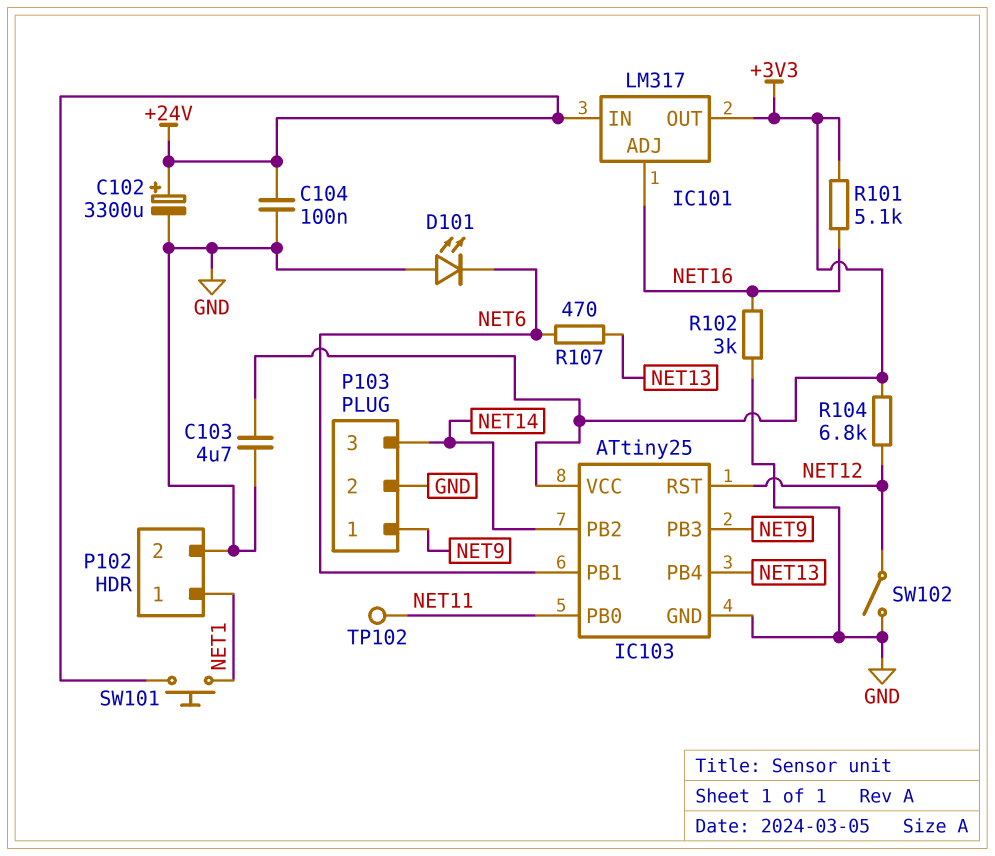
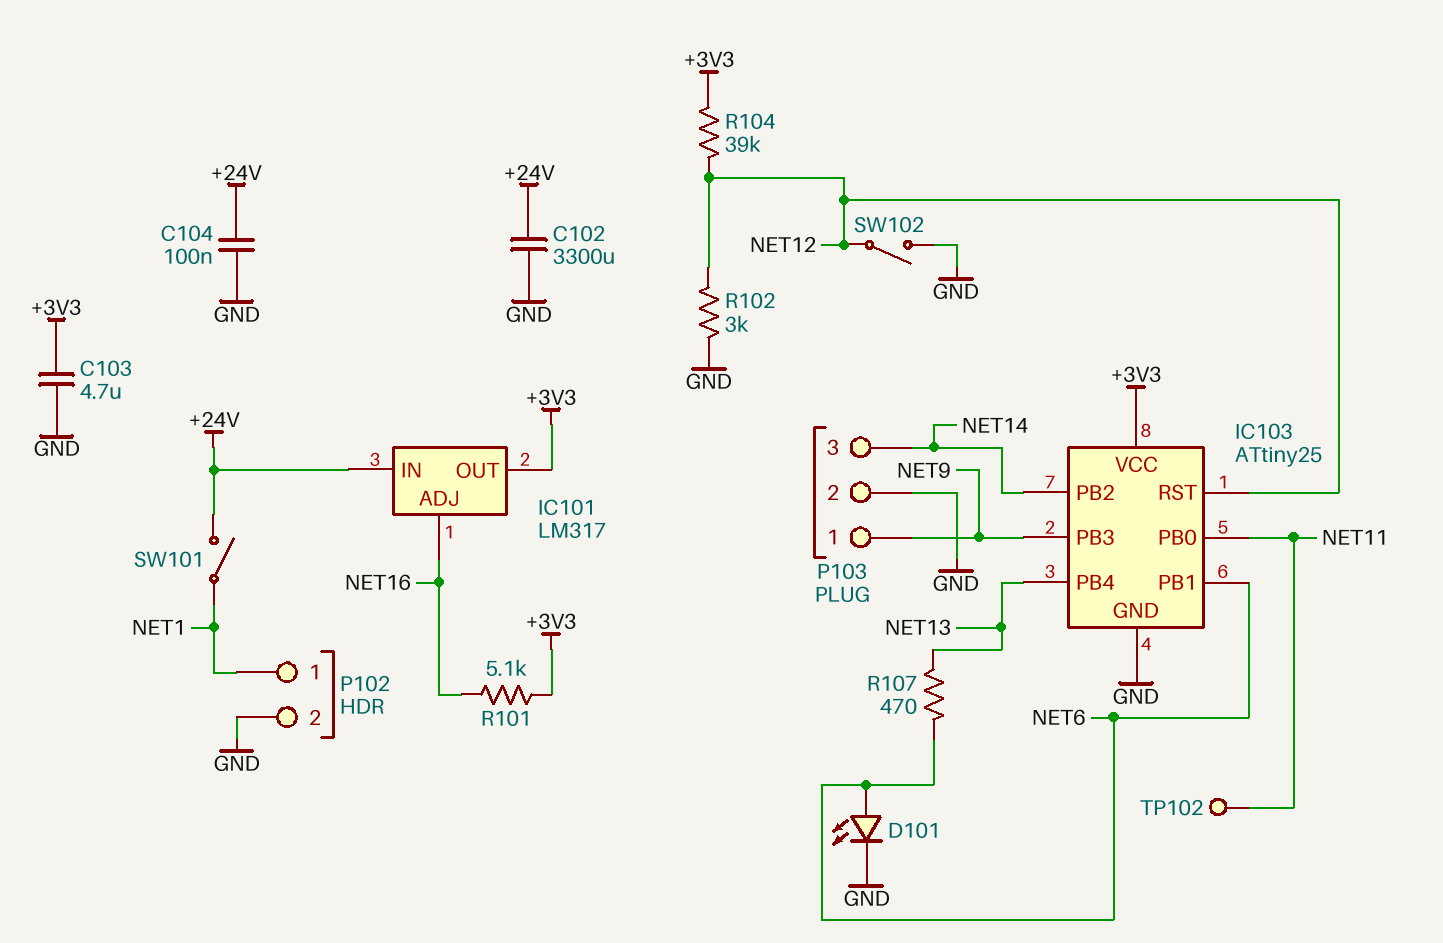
C102: 3300uF (plus +24V, minus GND) -> 3300uF (+24V, GND)
D101: LED (A GND, K NET6) -> LED (A NET6, K GND)
R102: 3k (GND, NET16) -> 3k (GND, NET12)
R104: 6.8k (+3V3, NET12) -> 39k (+3V3, NET12)
SW101: button (+24V, NET1) -> switch (+24V, NET1)

